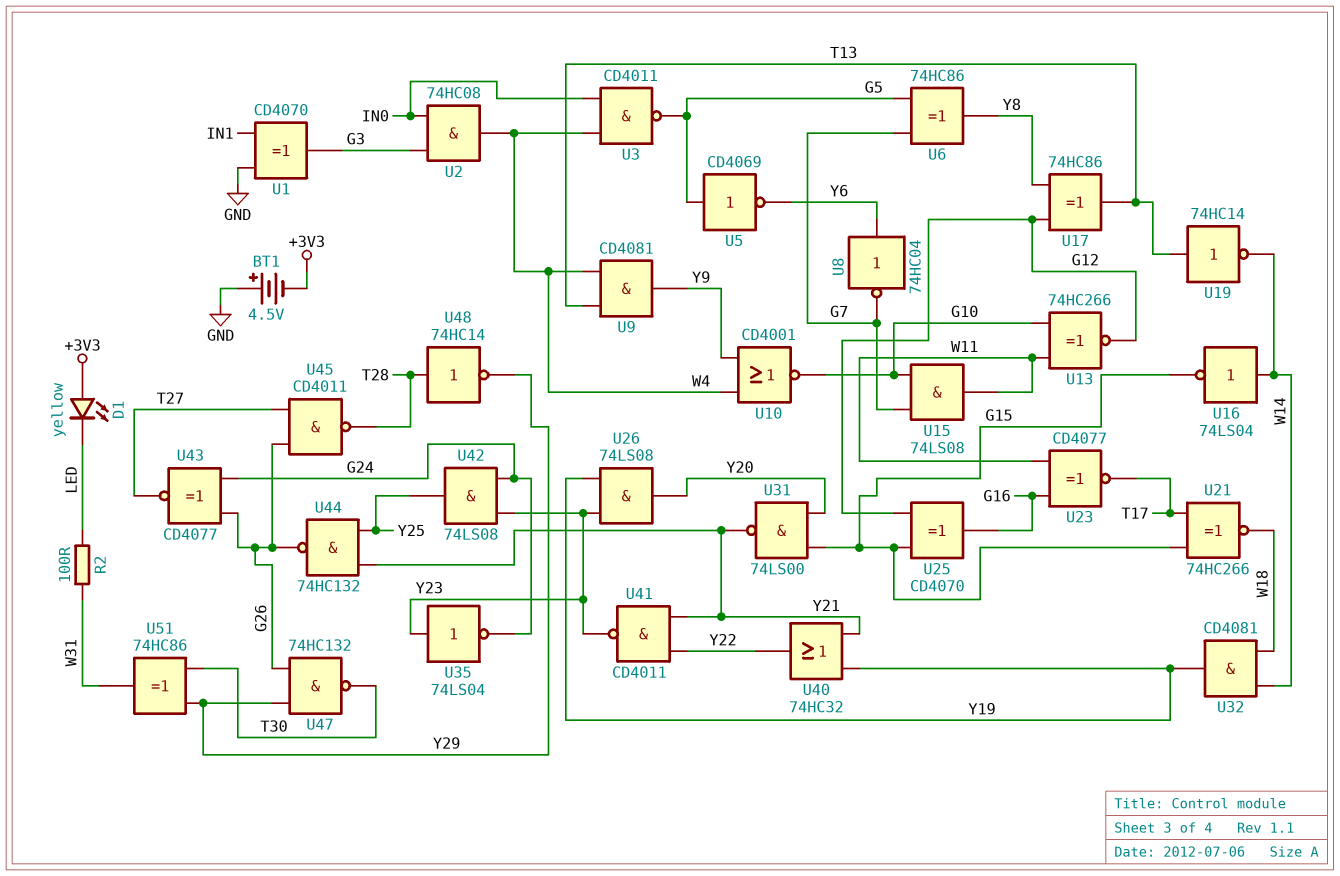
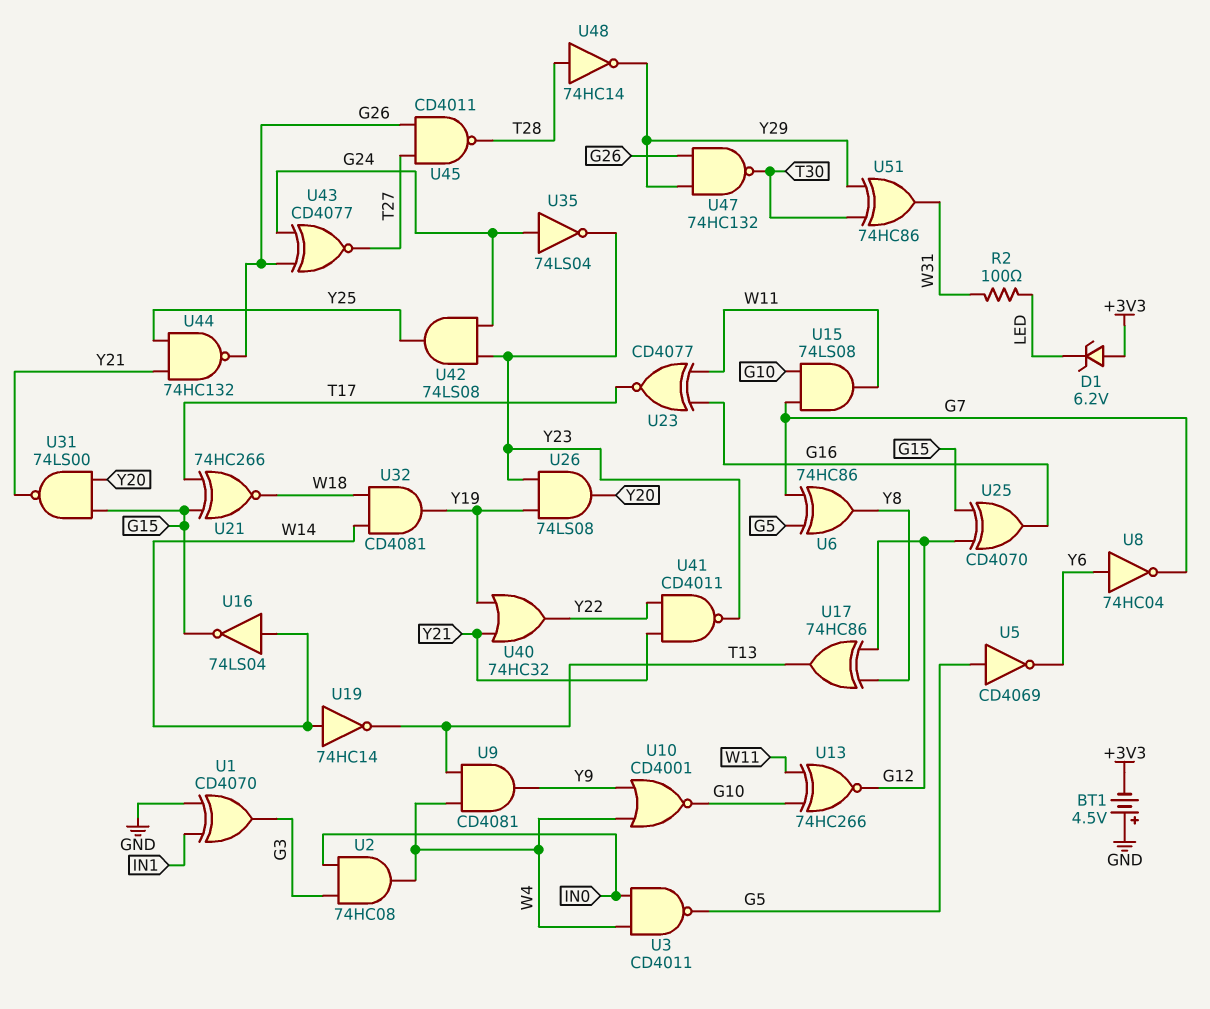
D1: LED yellow (A +3V3, K LED) -> zener 6.2V (A +3V3, K LED)
U19: NOT 74HC14 (in T13, out W14) -> NOT 74HC14 (in W14, out T13)
U35: NOT 74LS04 (in Y23, out G24) -> NOT 74LS04 (in G24, out Y23)

